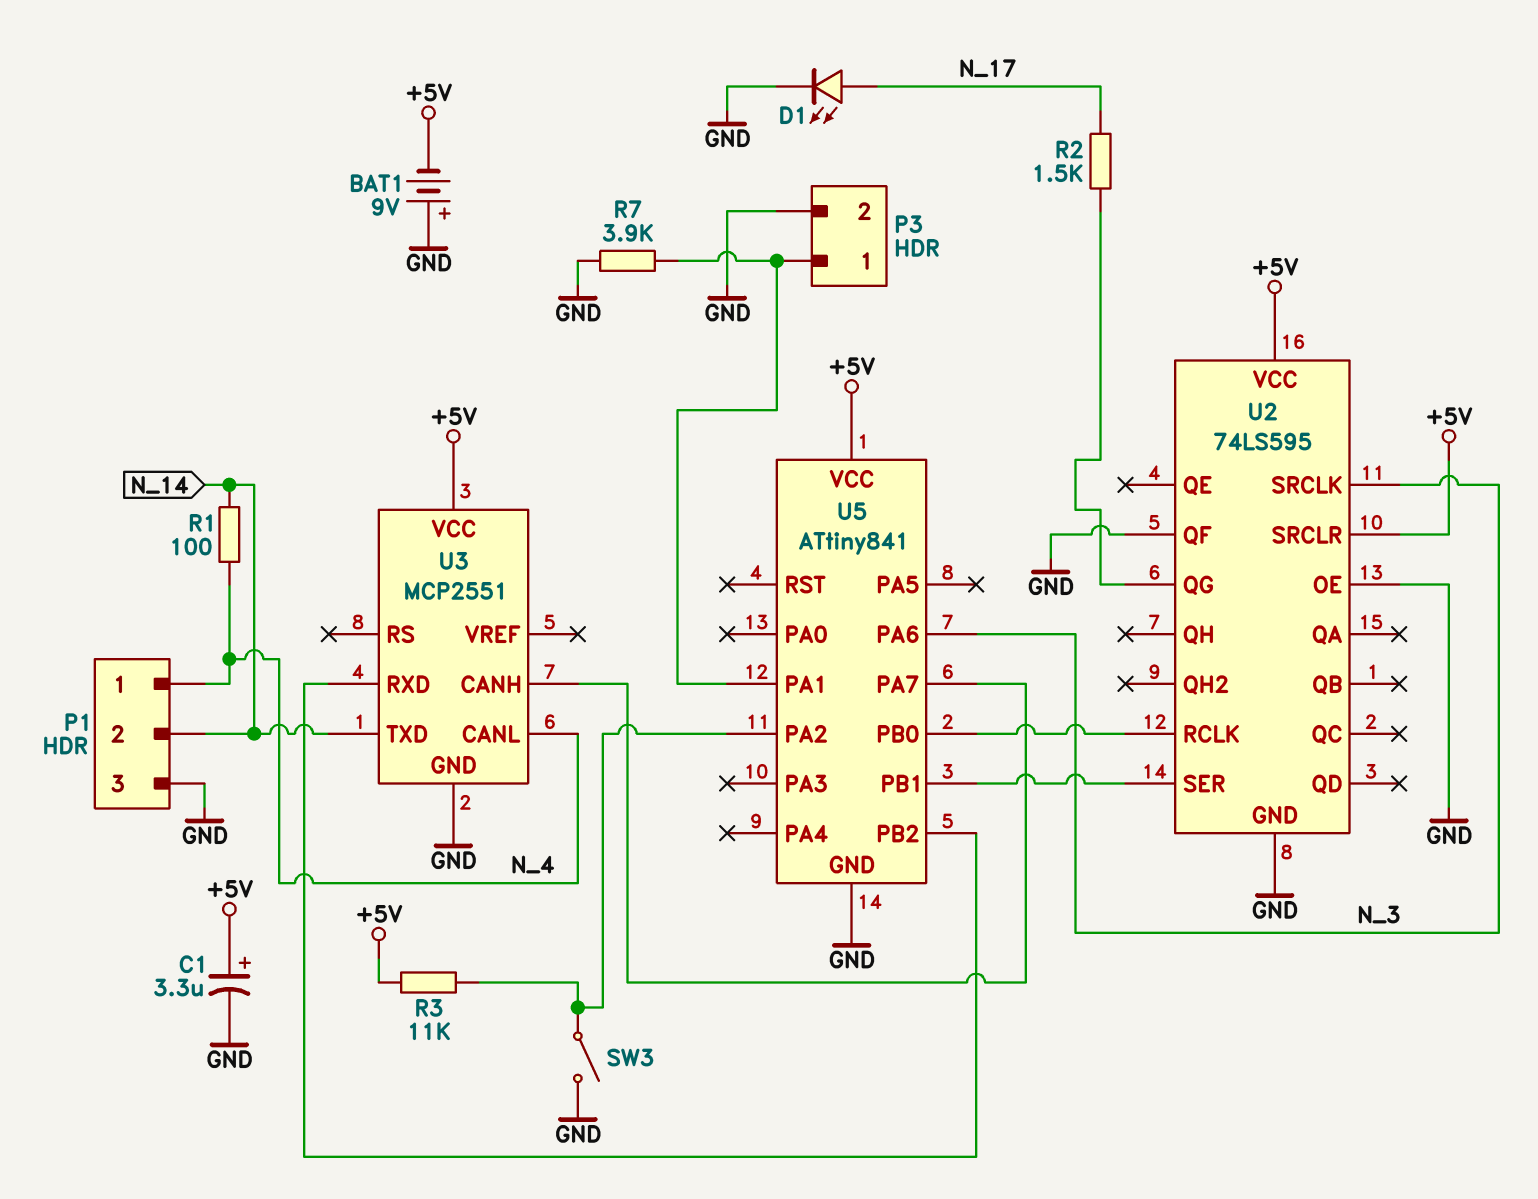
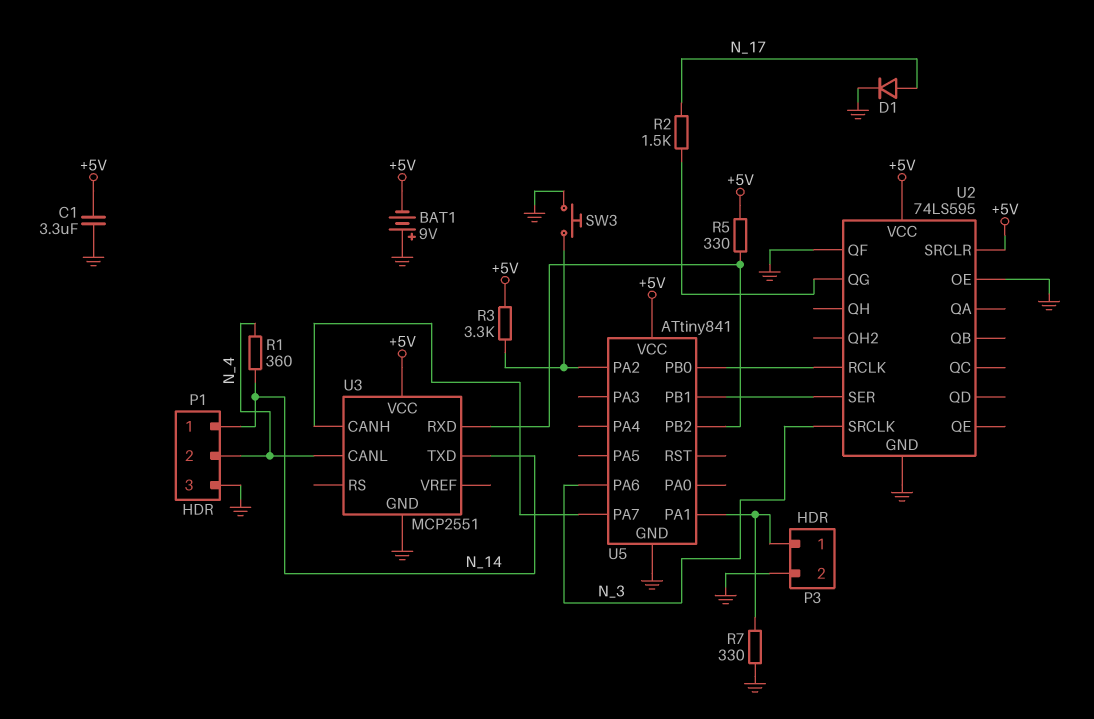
C1: 3.3uF (plus +5V, minus GND) -> 3.3uF (+5V, GND)
D1: LED (A N_17, K GND) -> diode (A N_17, K GND)
P1 pin 1: N_4 -> N_14
P1 pin 2: N_14 -> N_4
R1: 100 (N_4, N_14) -> 360 (N_4, N_14)
R3: 11k (+5V, U5/PA2) -> 3.3k (+5V, U5/PA2)
R5: none -> 330 (+5V, U3/RXD)
R7: 3.9k (GND, P3/1) -> 330 (GND, P3/1)
SW3: switch (GND, U5/PA2) -> button (GND, U5/PA2)

